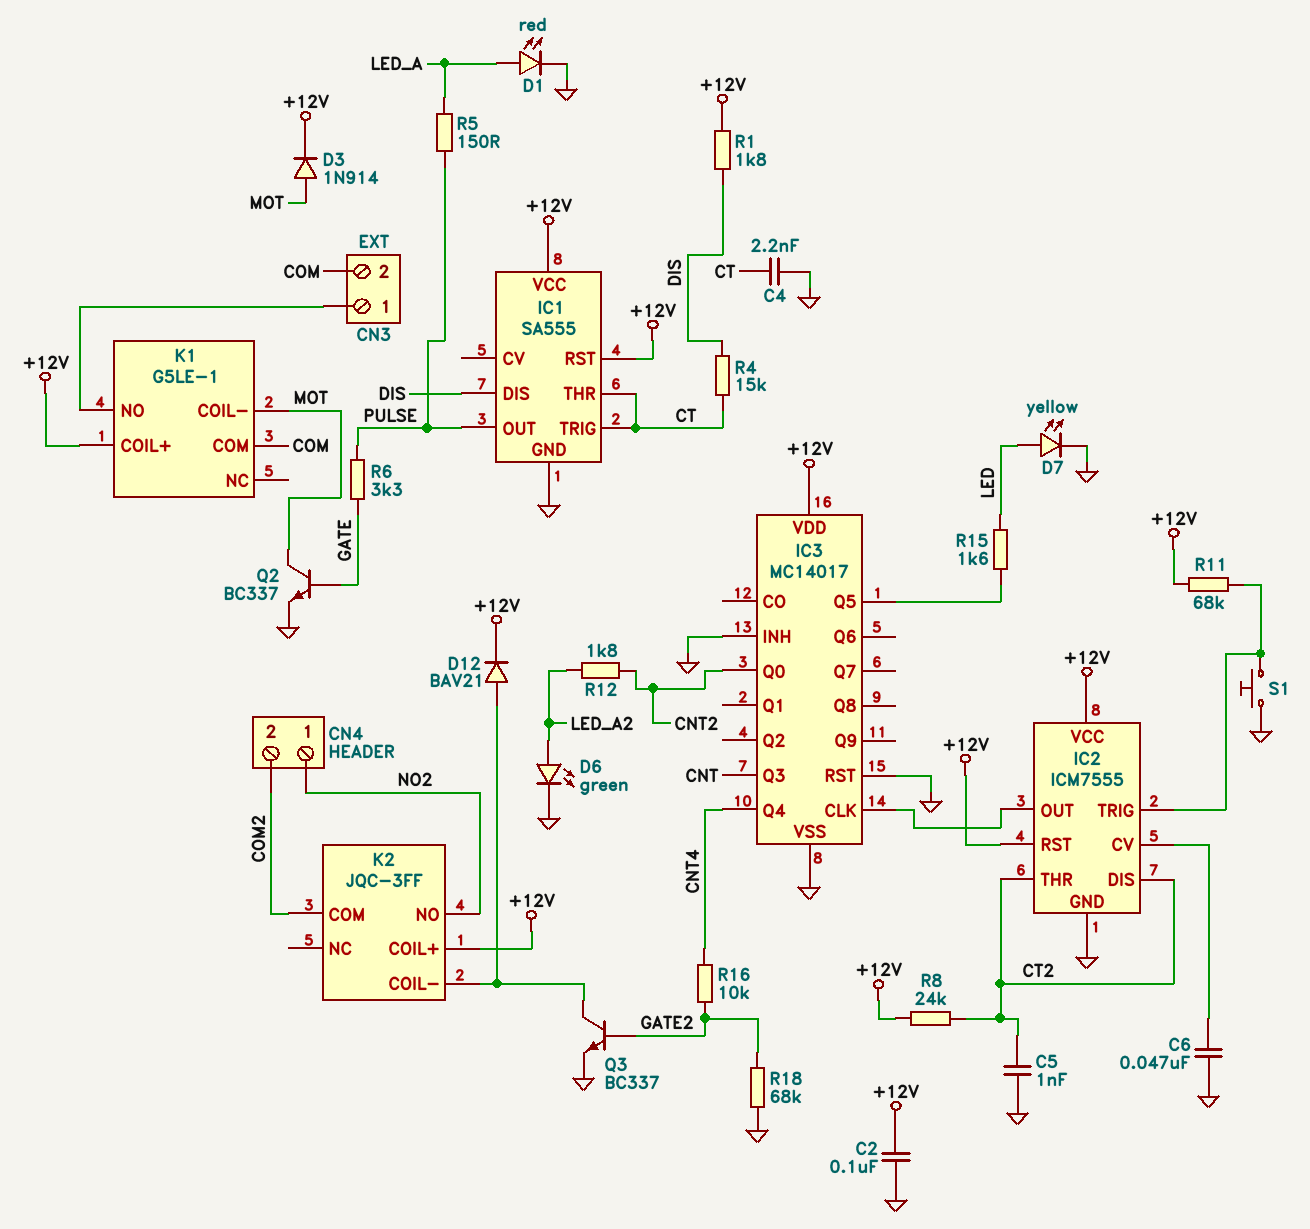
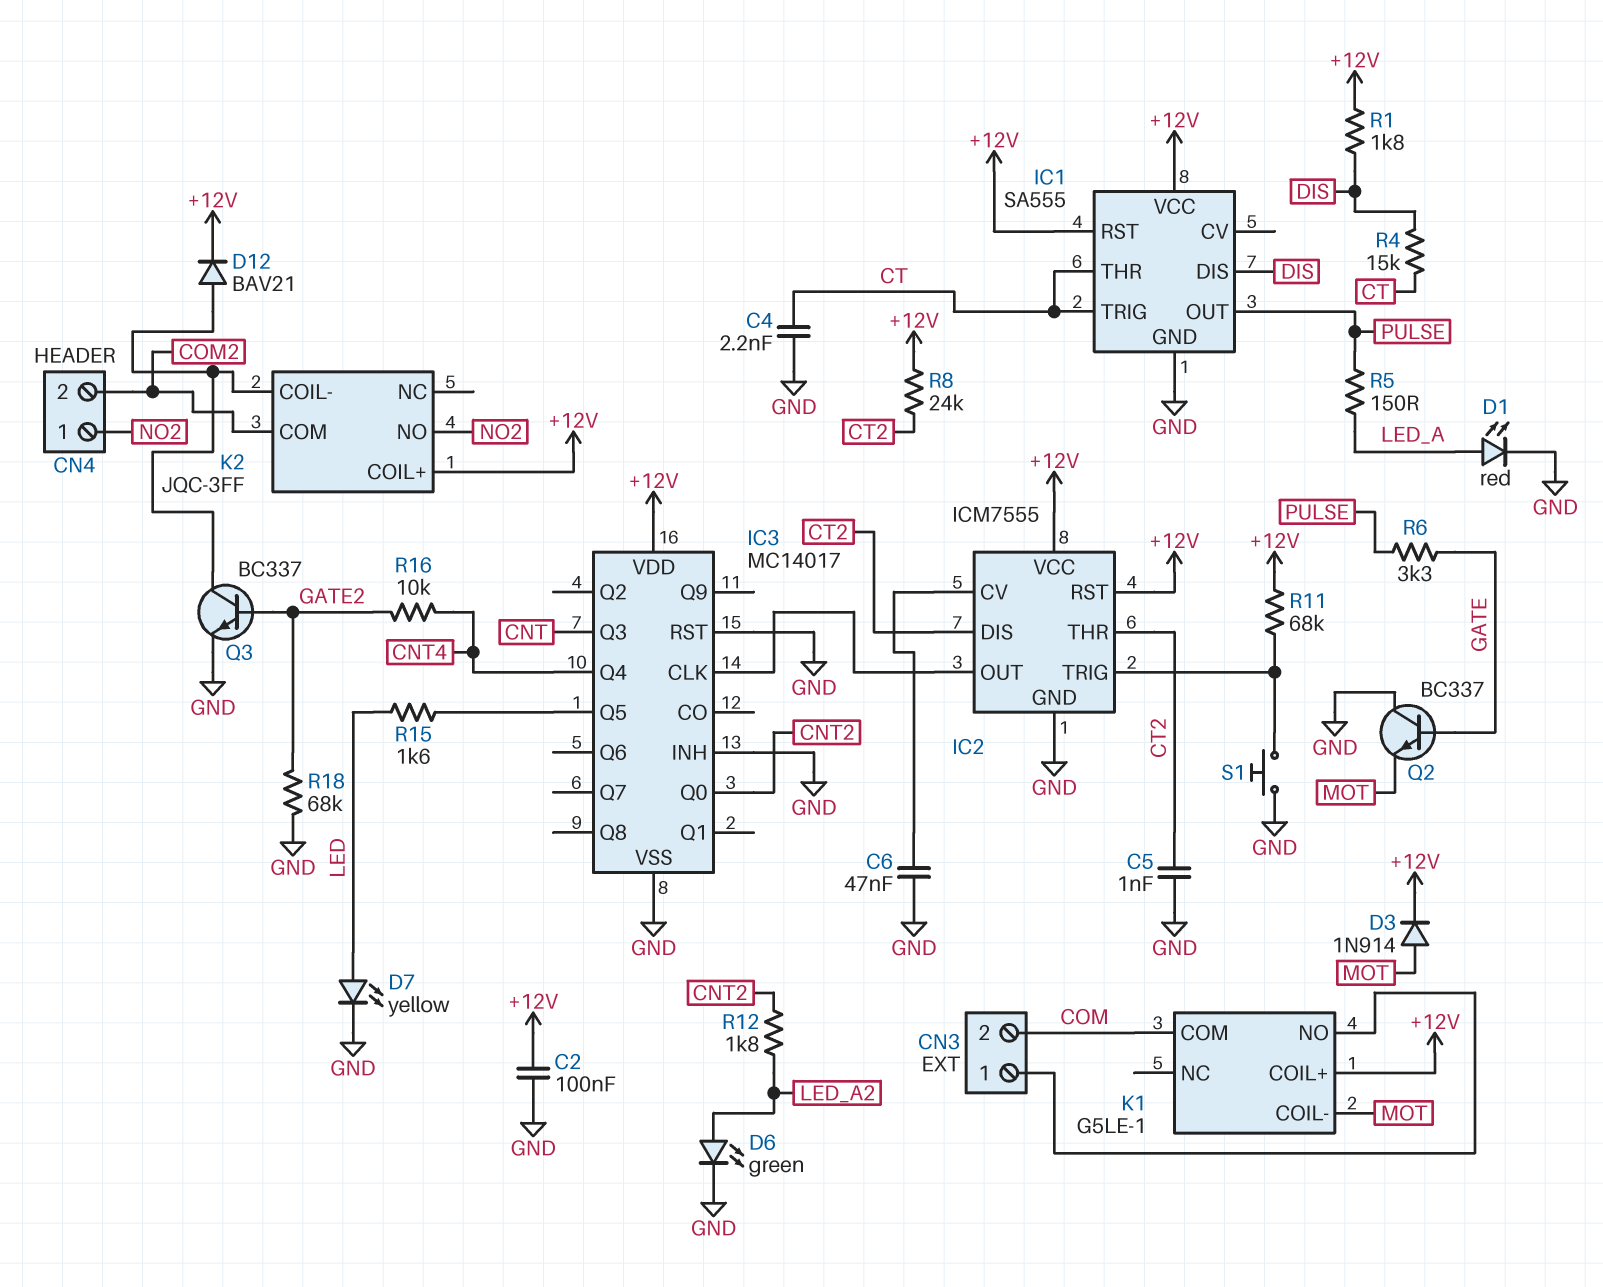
Q2: NPN BC337 (B GATE, C MOT, E GND) -> NPN BC337 (B GATE, C GND, E MOT)

